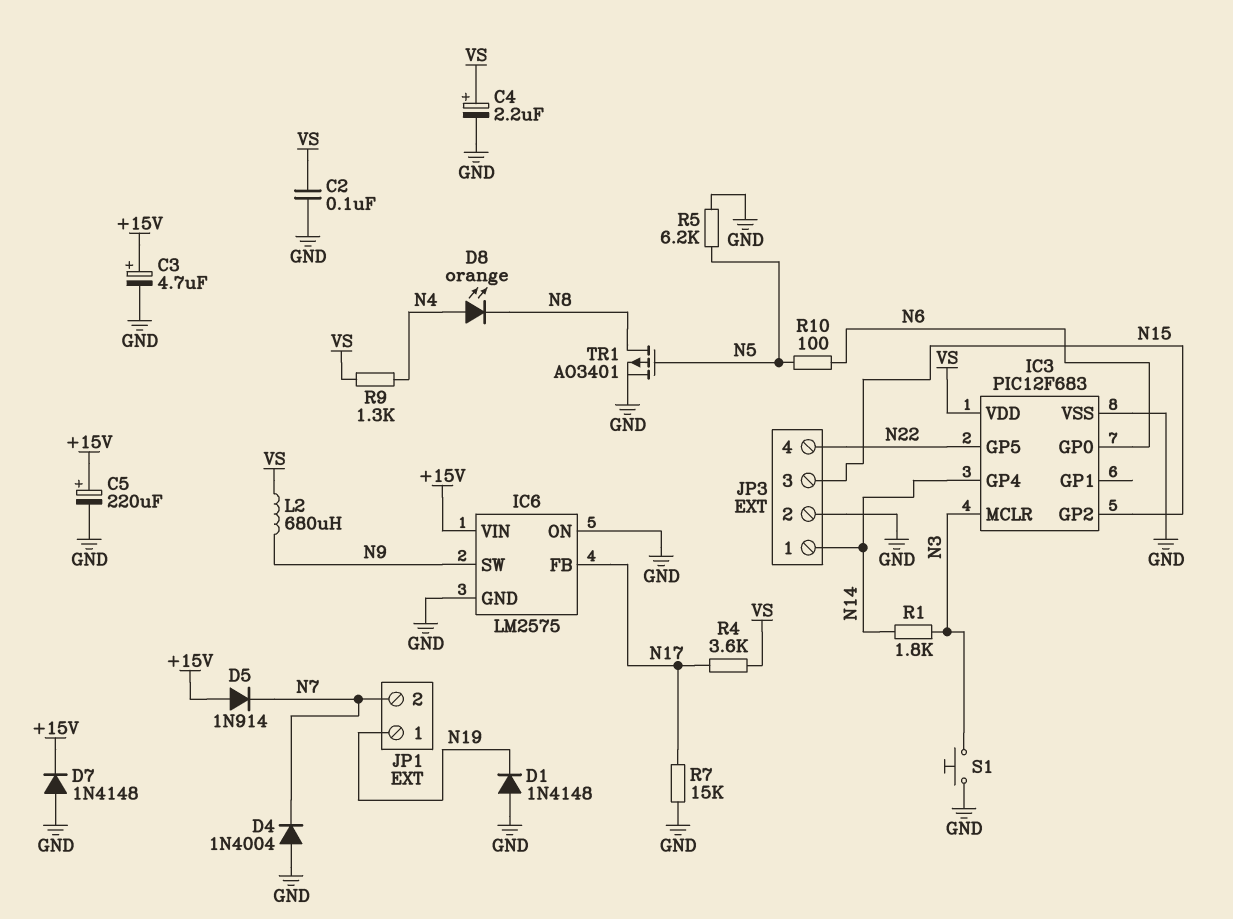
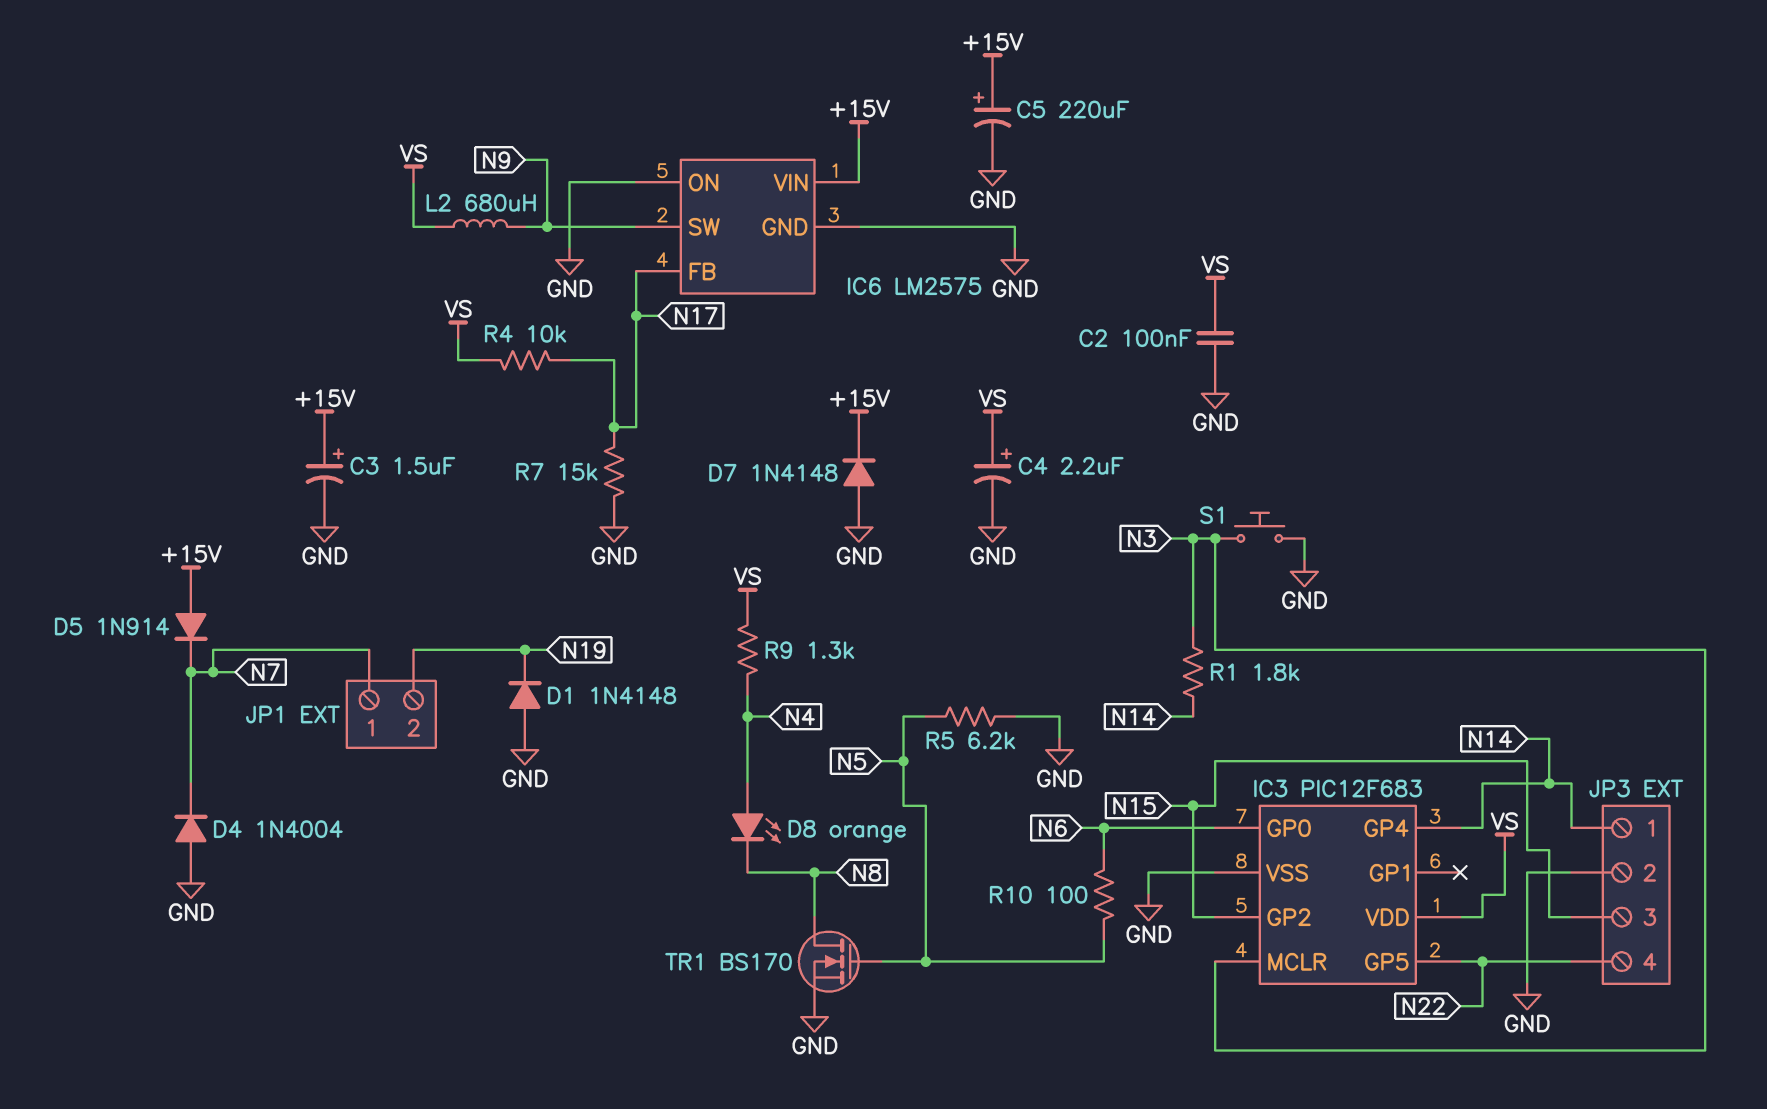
C3: 4.7uF (plus +15V, minus GND) -> 1.5uF (plus +15V, minus GND)
JP1 pin 1: N19 -> N7
JP1 pin 2: N7 -> N19
R4: 3.6k (N17, VS) -> 10k (N17, VS)
TR1: PMOS AO3401 (G N5, D N8, S GND) -> NMOS BS170 (G N5, D N8, S GND)

